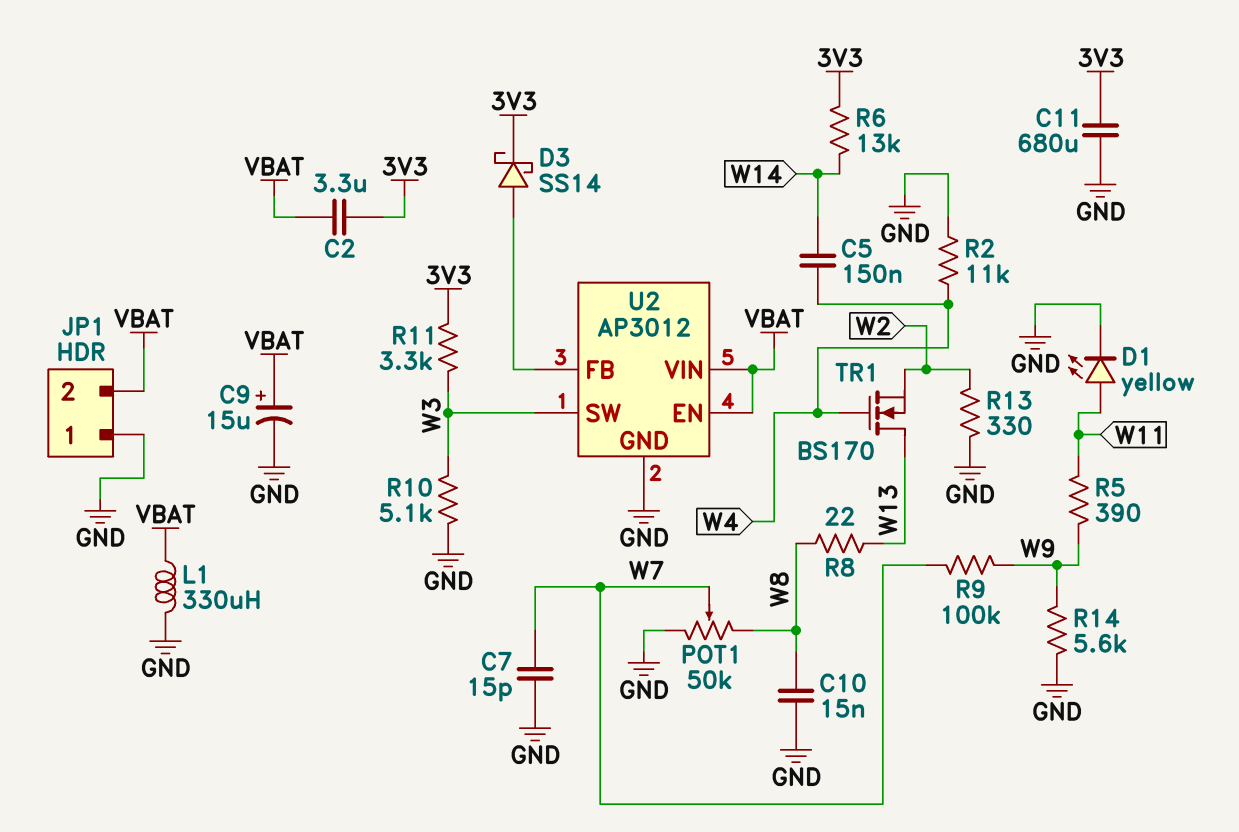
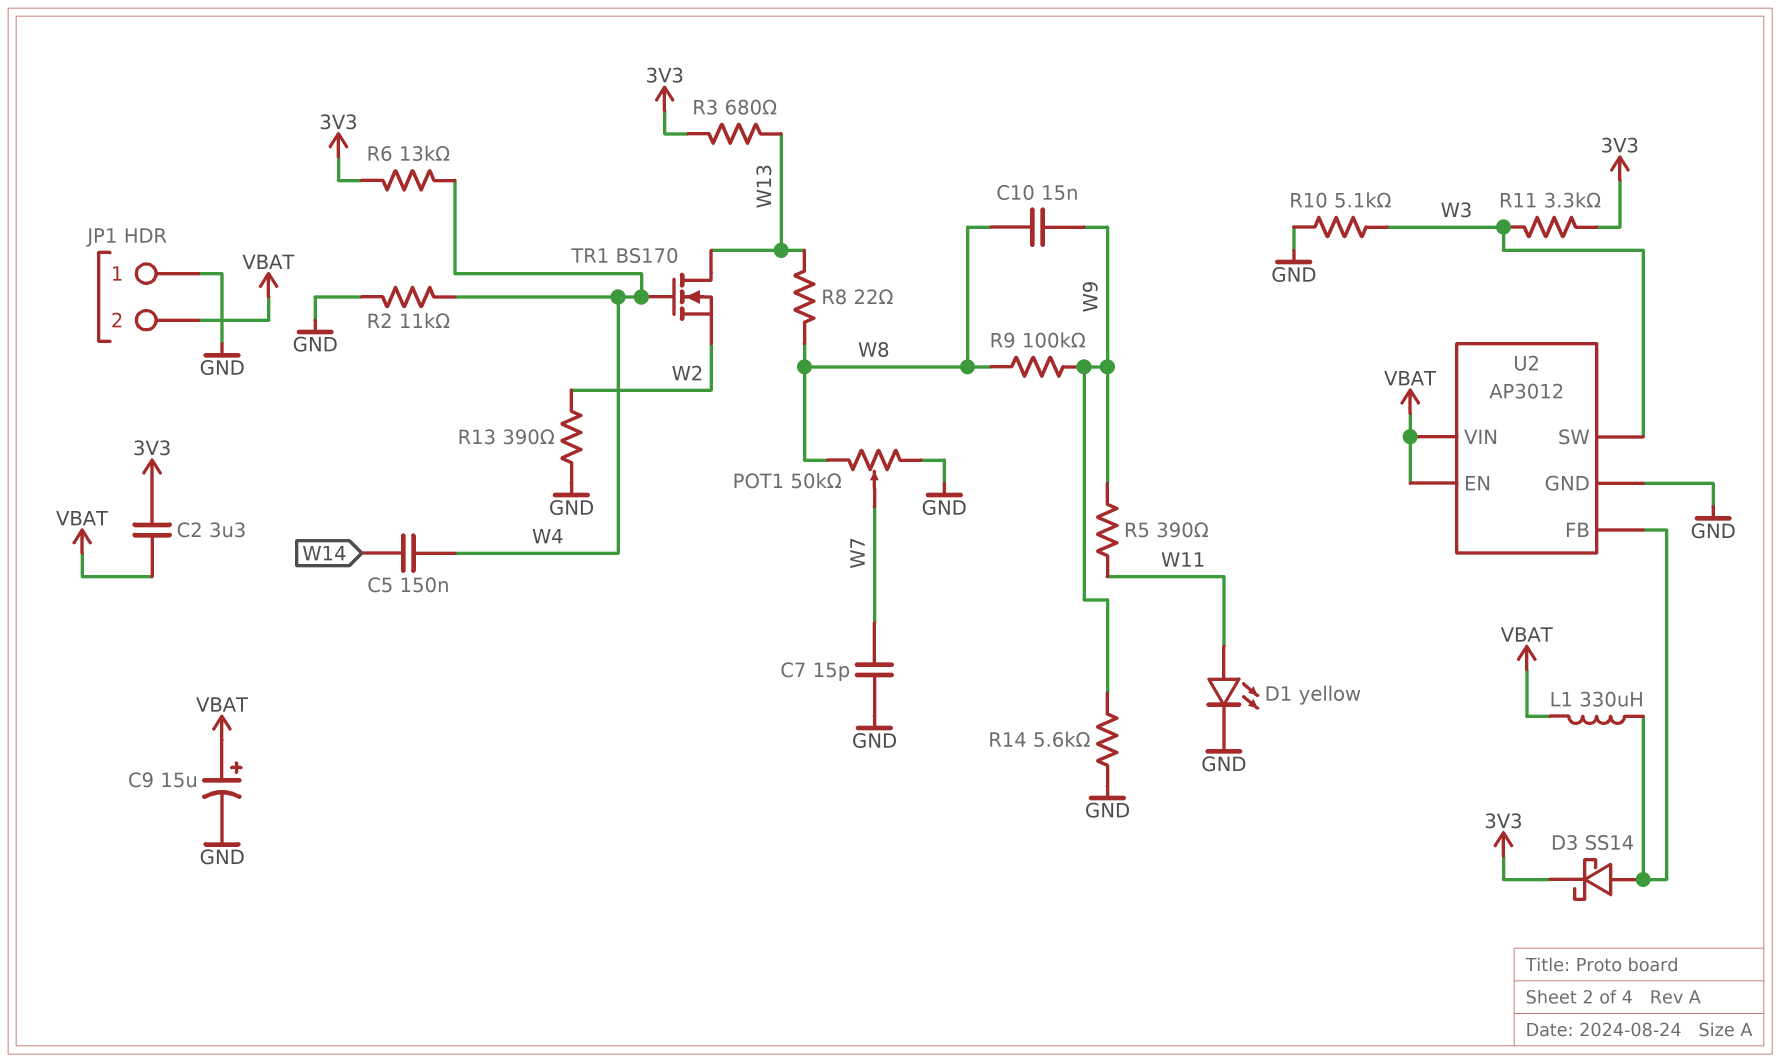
C10: 15nF (GND, W8) -> 15nF (W8, W9)
C11: 680uF (3V3, GND) -> none
L1: 330uH (GND, VBAT) -> 330uH (U2/FB, VBAT)
R3: none -> 680 (3V3, W13)
R6: 13k (3V3, W14) -> 13k (3V3, W4)
R9: 100k (W7, W9) -> 100k (W8, W9)
R13: 330 (GND, W2) -> 390 (GND, W2)

